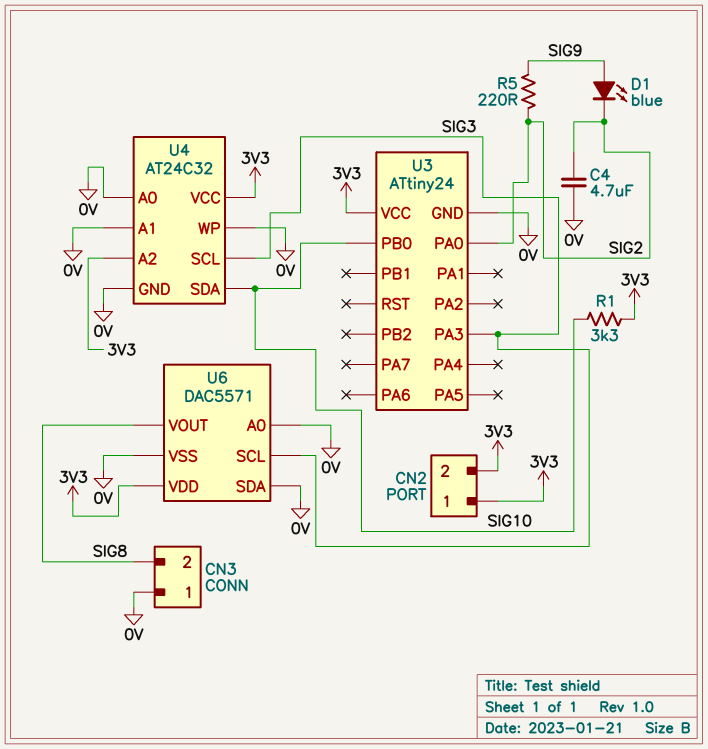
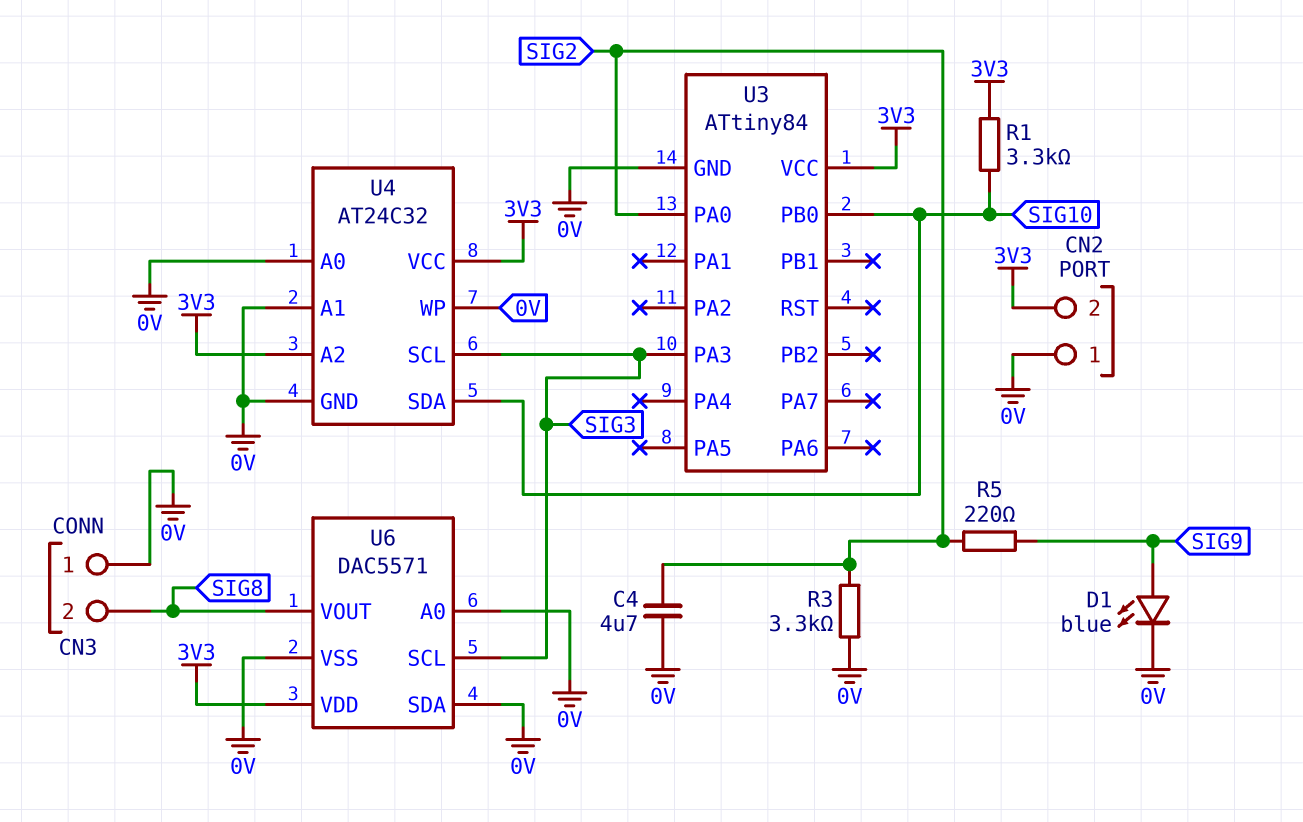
CN2 pin 1: 3V3 -> 0V
D1: LED blue (A SIG9, K SIG2) -> LED blue (A SIG9, K 0V)
R3: none -> 3.3k (0V, SIG2)
U3: ATtiny24 -> ATtiny84

